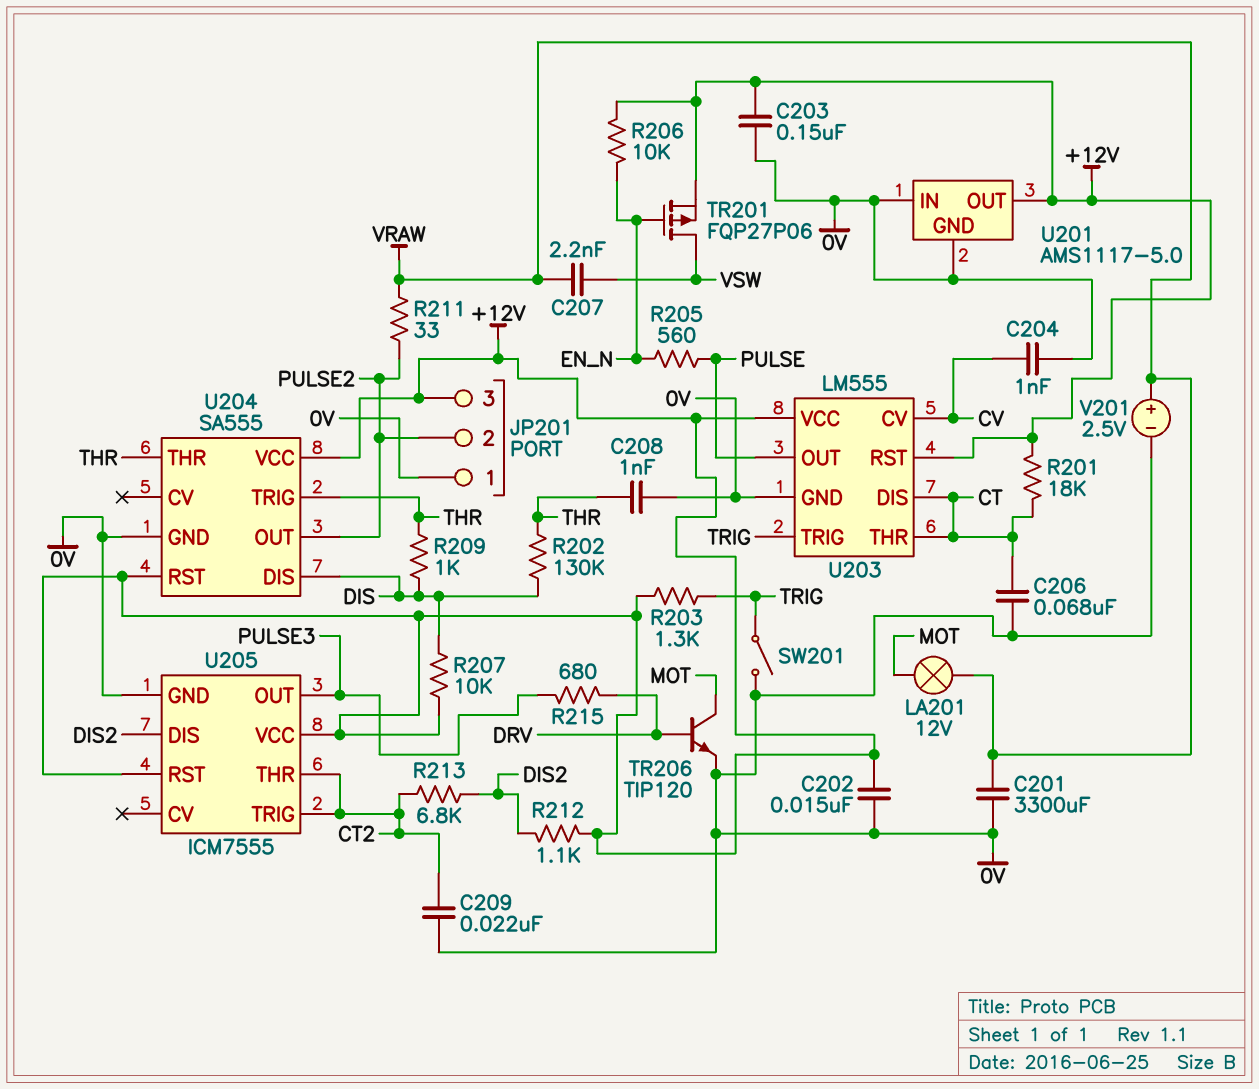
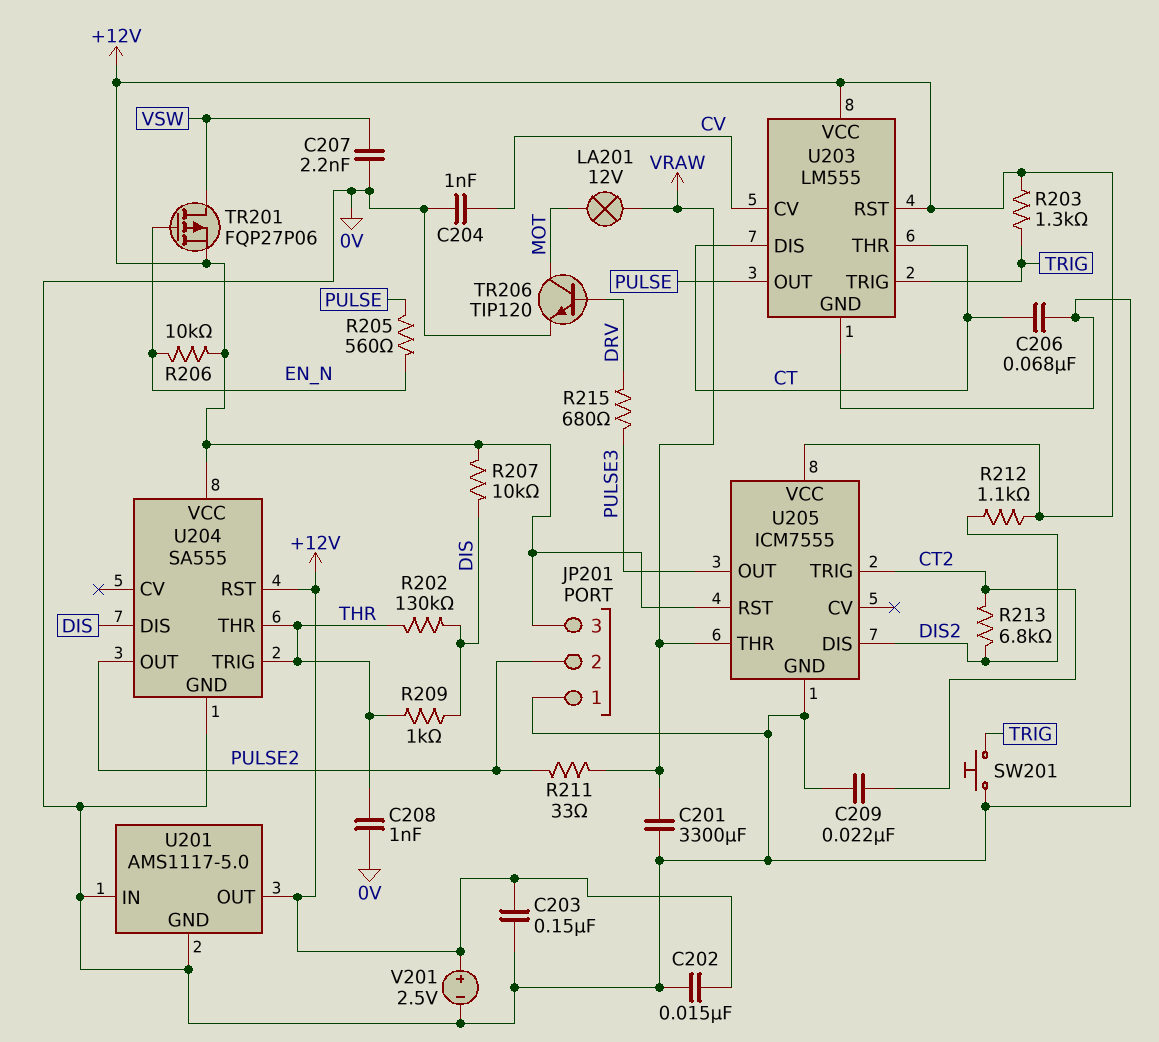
C207: 2.2nF (VRAW, VSW) -> 2.2nF (0V, VSW)
R201: 18k (+12V, CT) -> none
SW201: switch (0V, TRIG) -> button (0V, TRIG)
U205 pin THR: CT2 -> VRAW
V201: 2.5V (plus VRAW, minus 0V) -> 2.5V (plus +12V, minus 0V)

